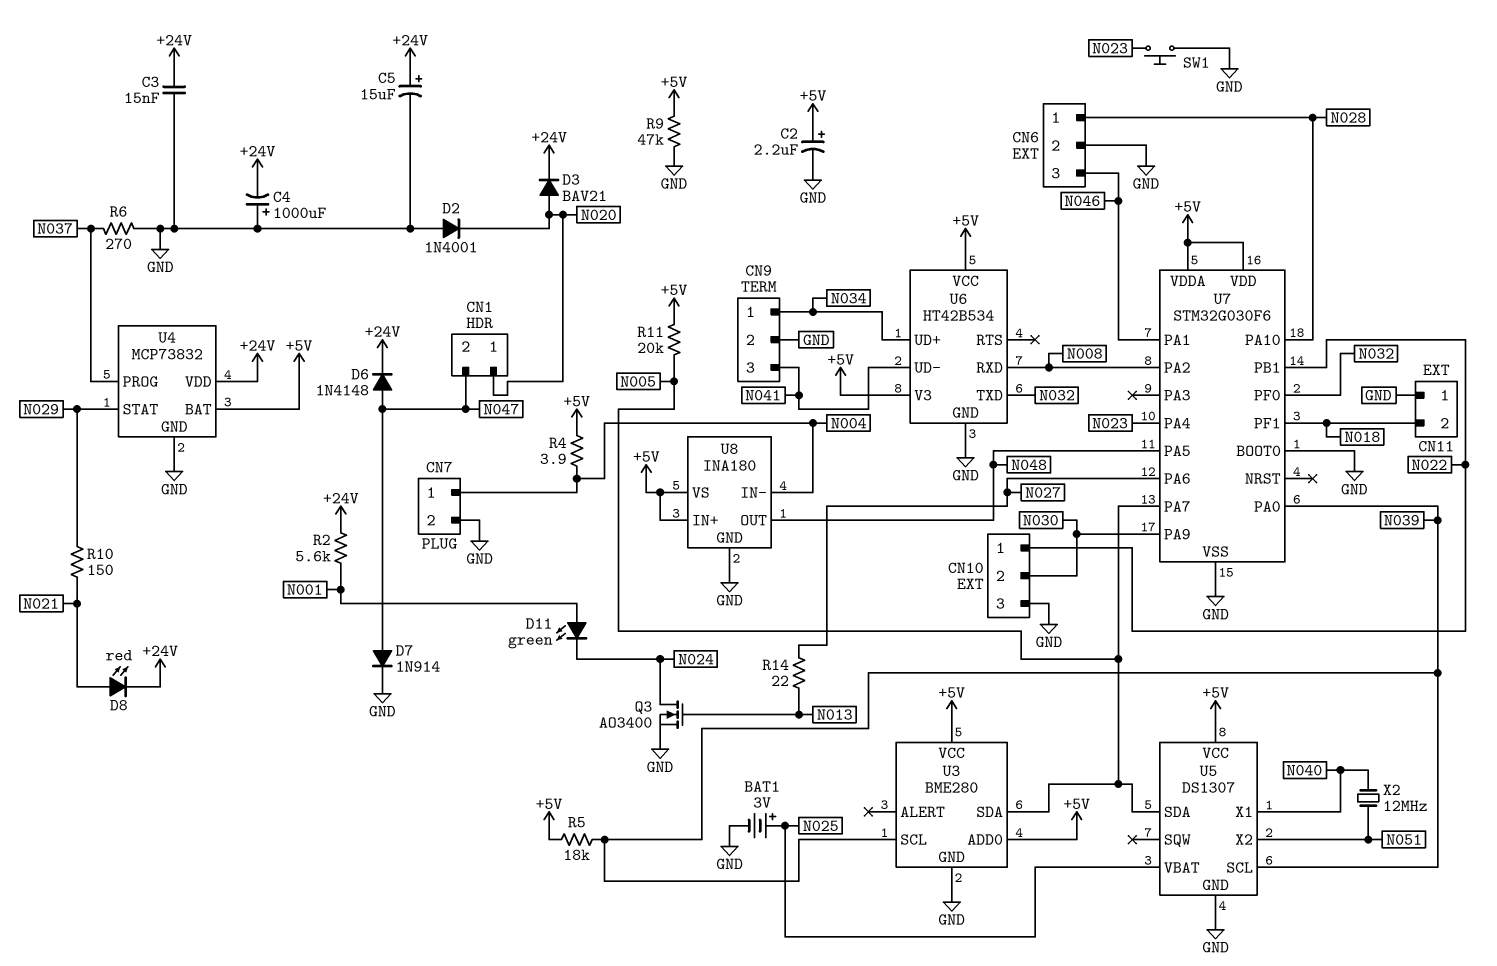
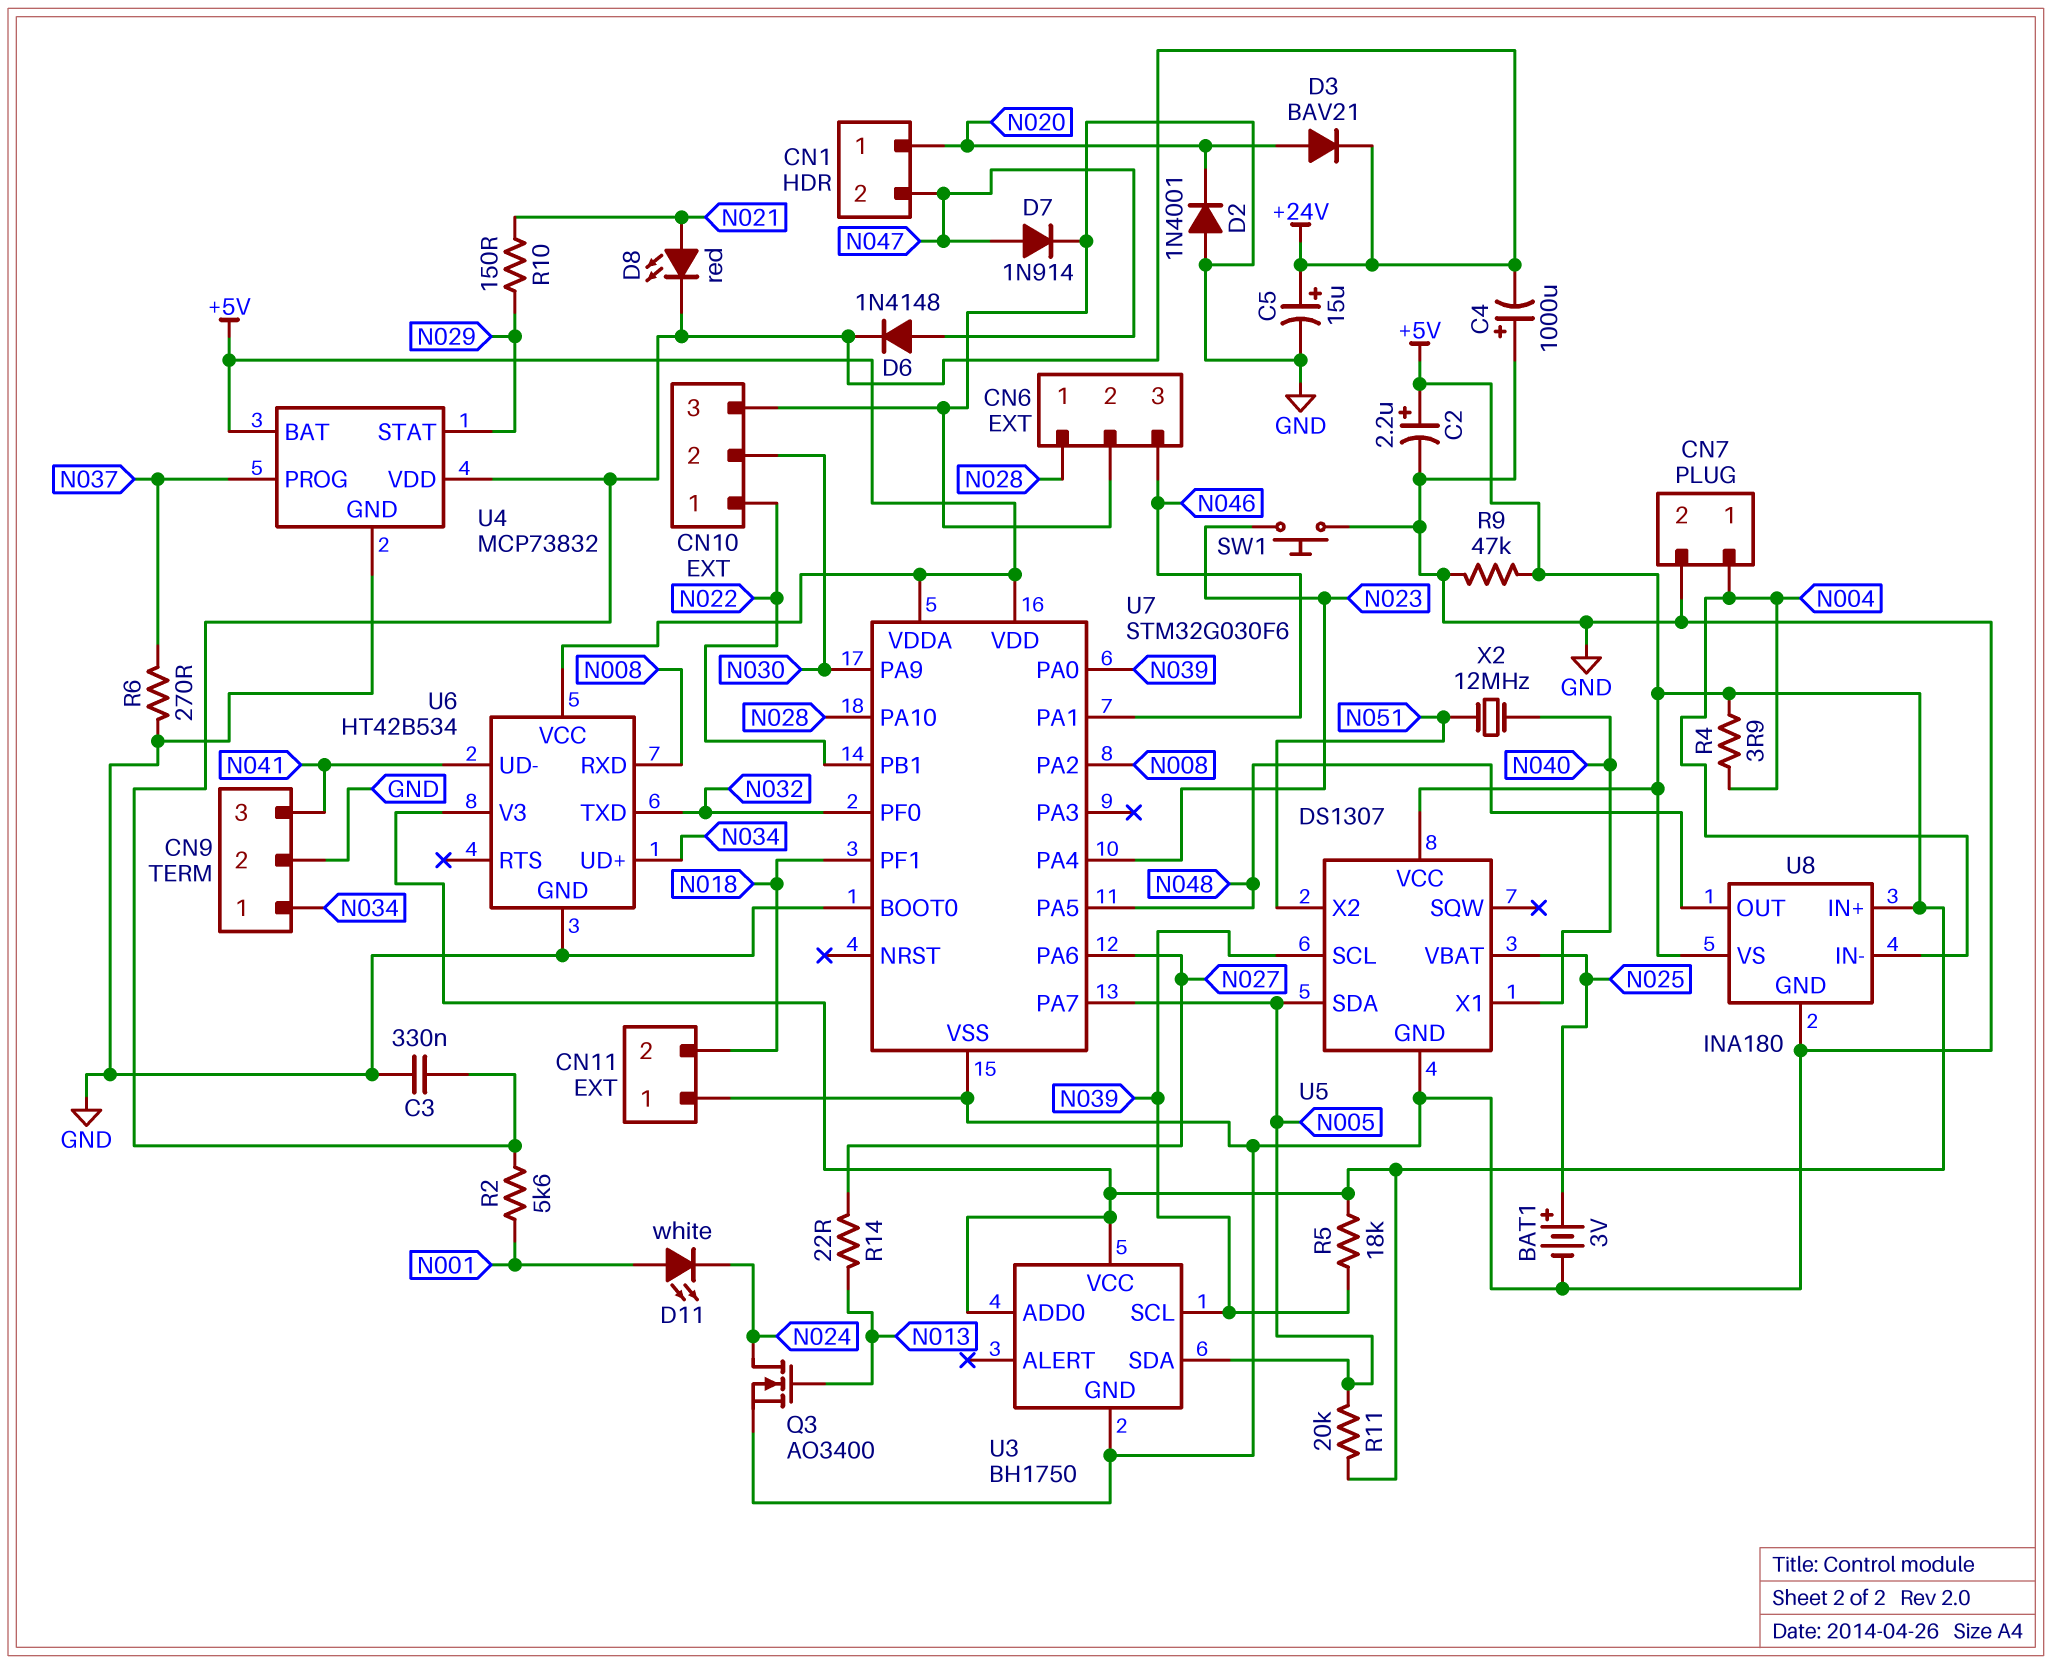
C3: 15nF (+24V, GND) -> 330nF (+24V, GND)
D11: LED green (A N001, K N024) -> LED white (A N001, K N024)
U3: BME280 -> BH1750

